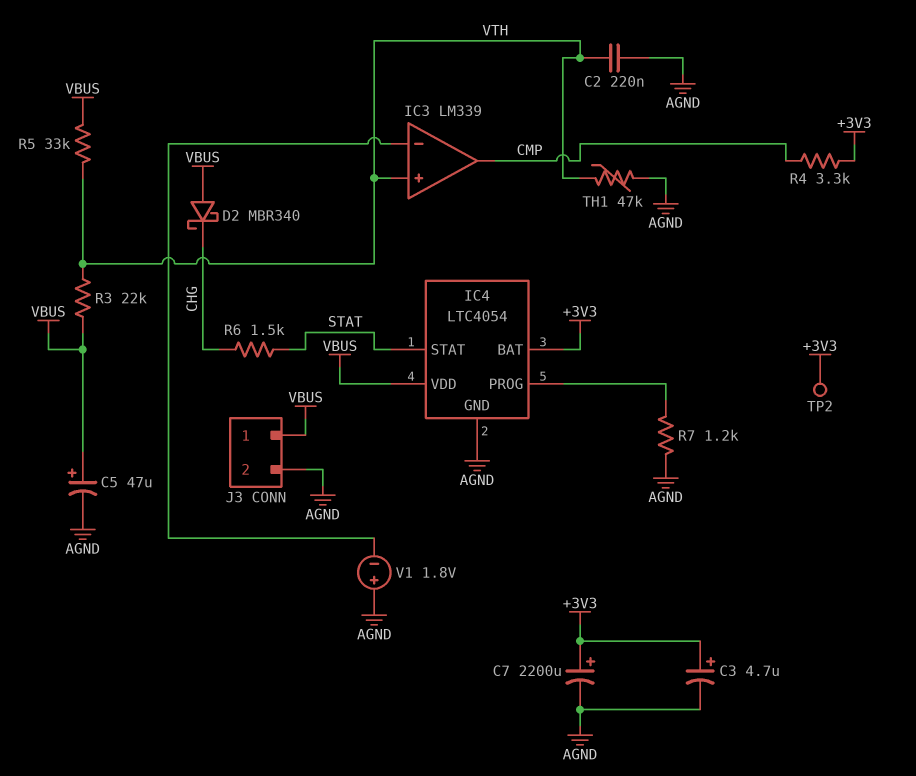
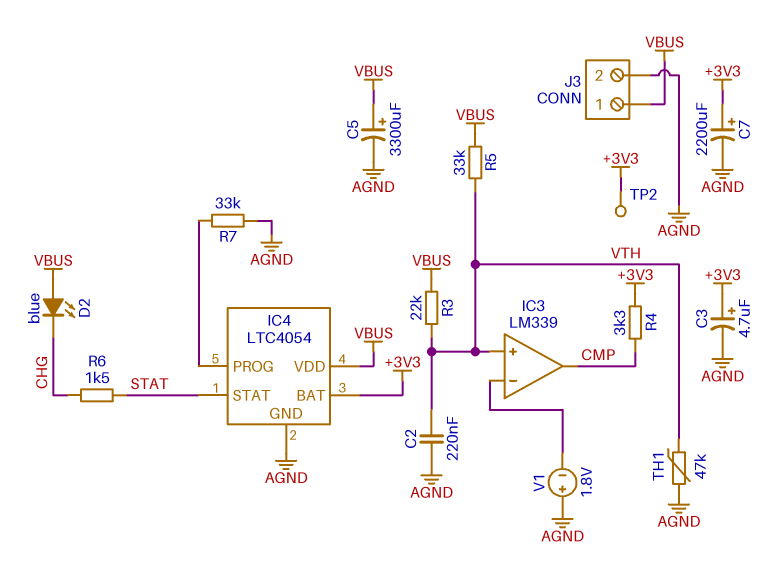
C5: 47uF (plus VBUS, minus AGND) -> 3300uF (plus VBUS, minus AGND)
D2: schottky MBR340 (A VBUS, K CHG) -> LED blue (A VBUS, K CHG)
R7: 1.2k (AGND, IC4/PROG) -> 33k (AGND, IC4/PROG)

